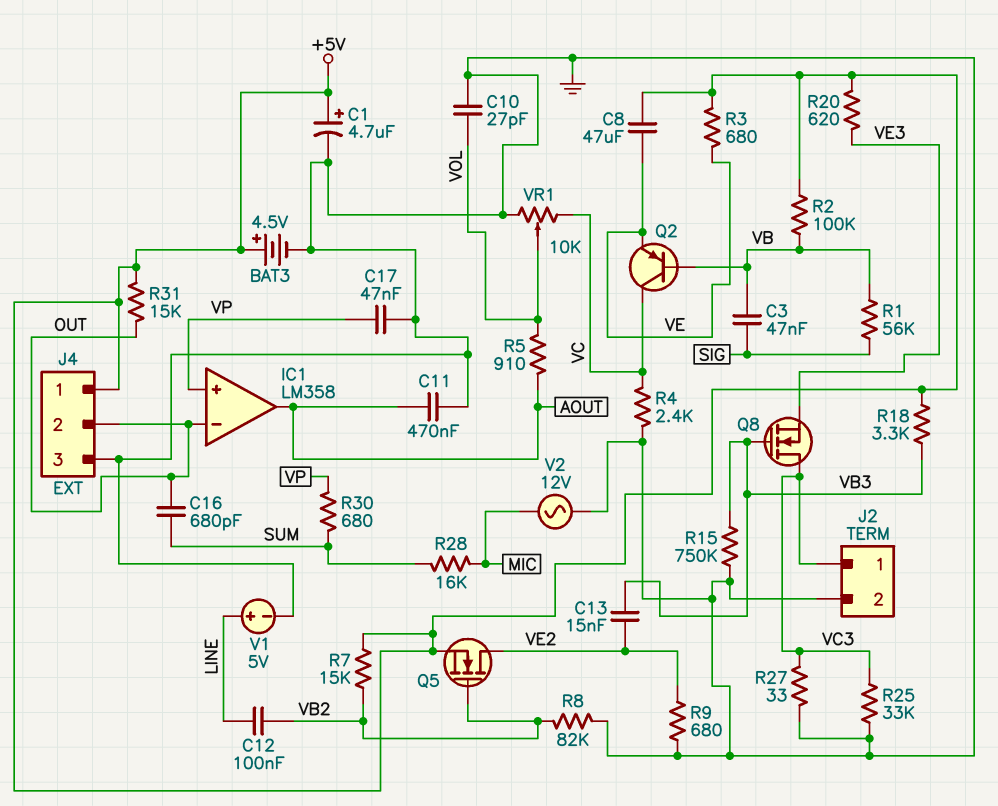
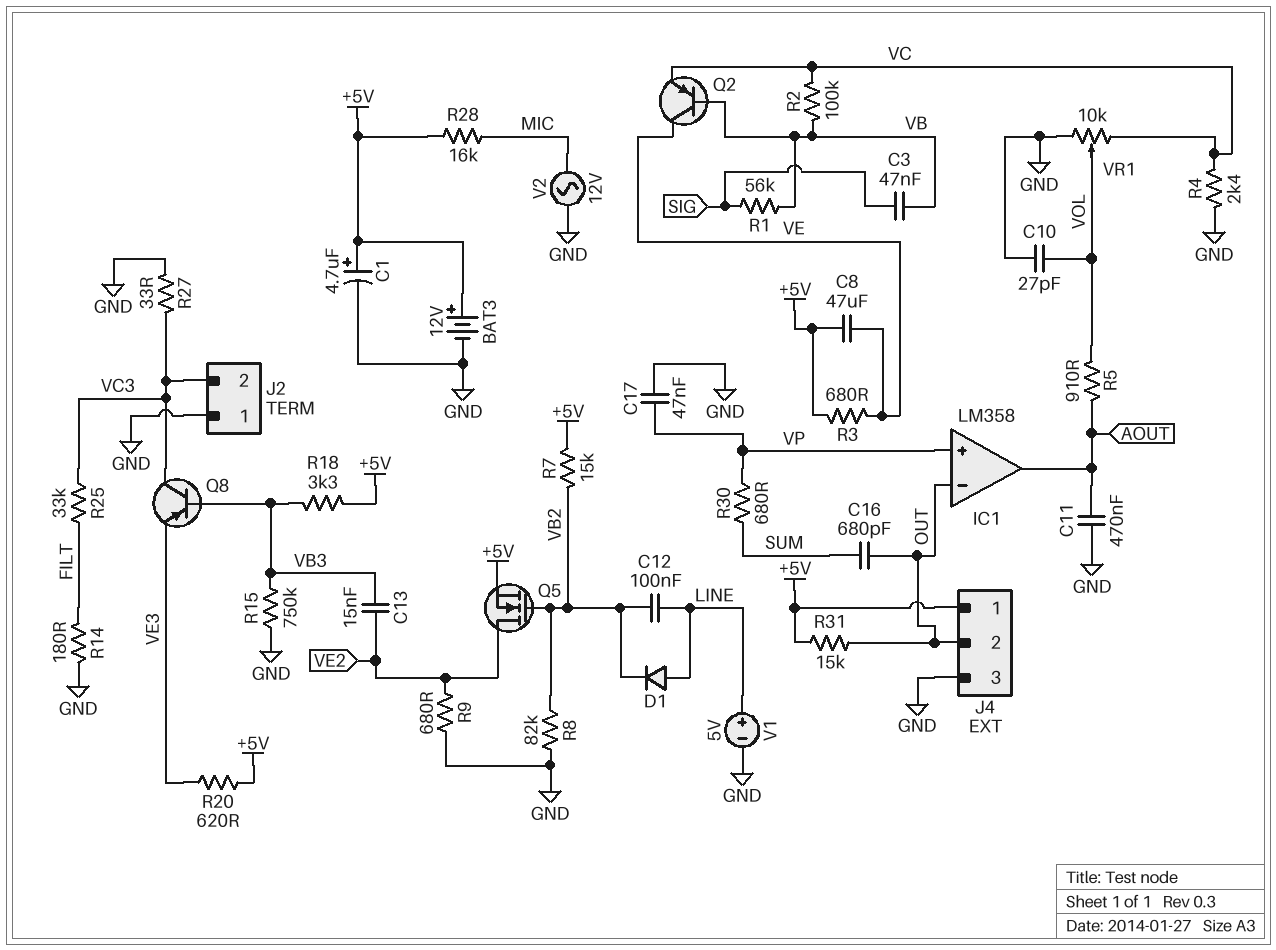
BAT3: 4.5V (plus +5V, minus GND) -> 12V (plus +5V, minus GND)
D1: none -> diode (A LINE, K VB2)
J2 pin 1: VC3 -> GND
J2 pin 2: GND -> VC3
Q2: PNP (B VB, C VC, E VE) -> PNP (B VB, C VE, E VC)
Q8: NMOS (G VB3, D VC3, S VE3) -> PNP (B VB3, C VC3, E VE3)
R2: 100k (+5V, VB) -> 100k (VB, VC)
R14: none -> 180 (FILT, GND)
R25: 33k (GND, VC3) -> 33k (FILT, VC3)
R28: 16k (MIC, SUM) -> 16k (+5V, MIC)

